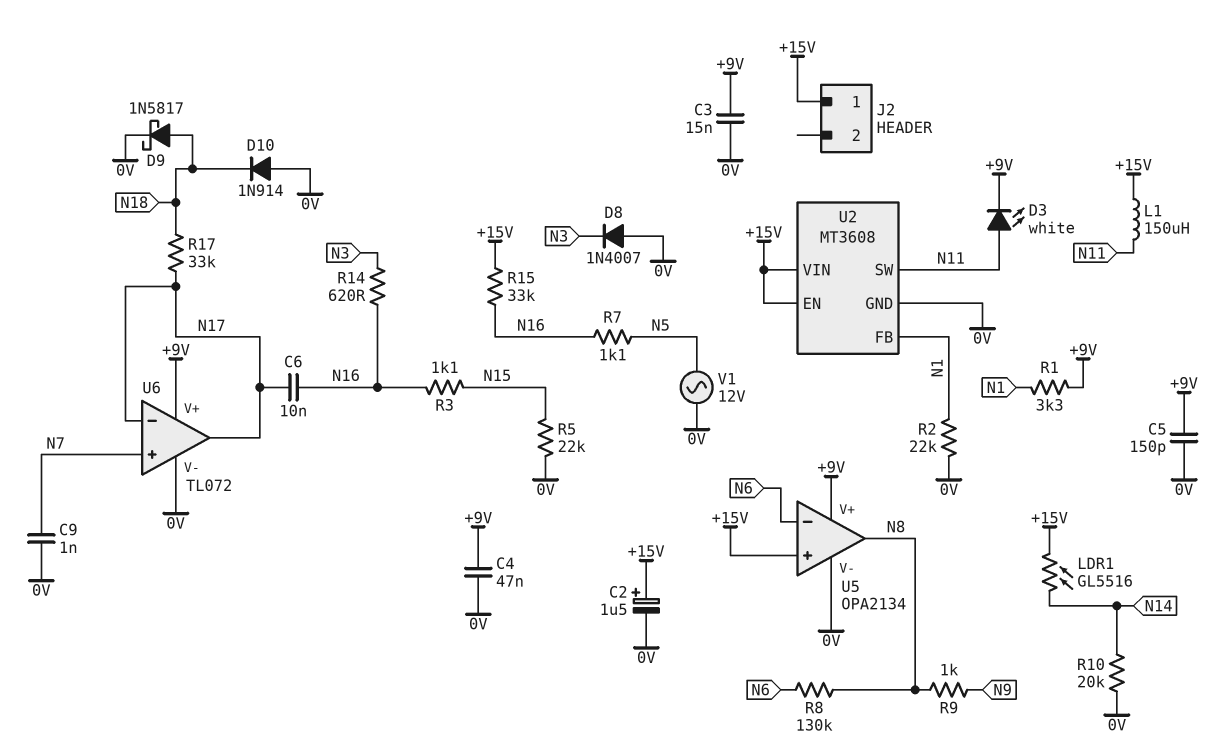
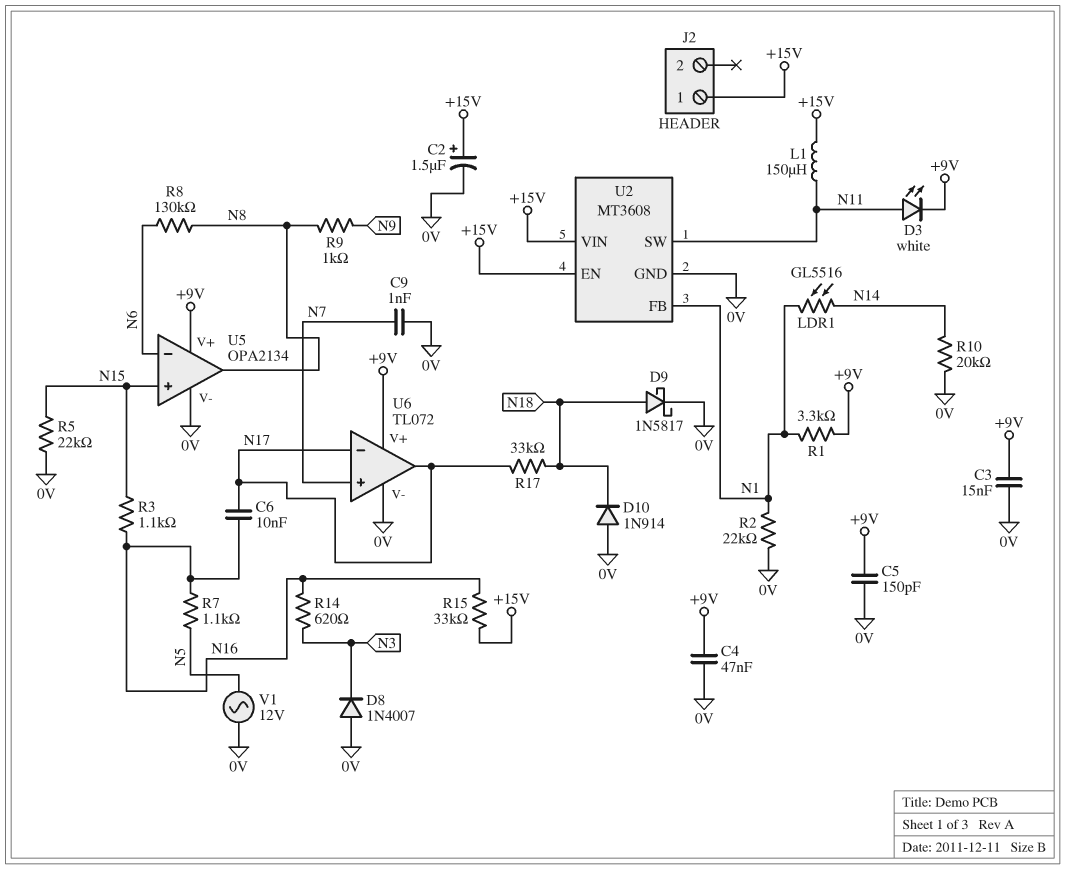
LDR1: GL5516 (+15V, N14) -> GL5516 (N1, N14)
U5 pin in+: +15V -> N15

